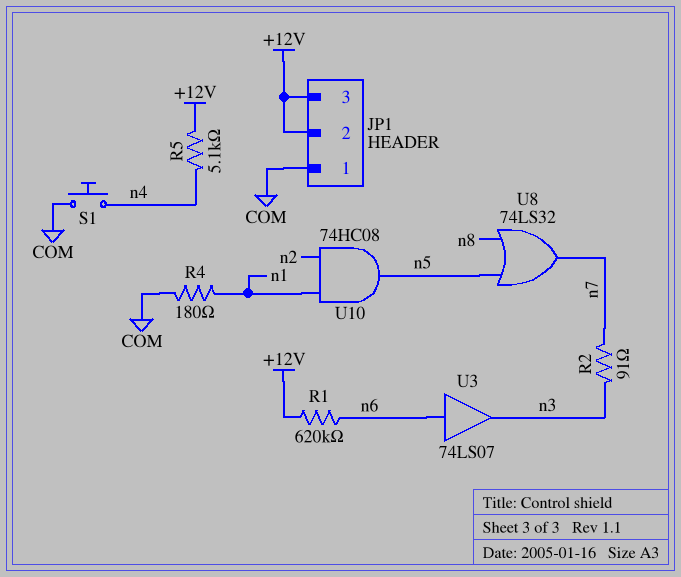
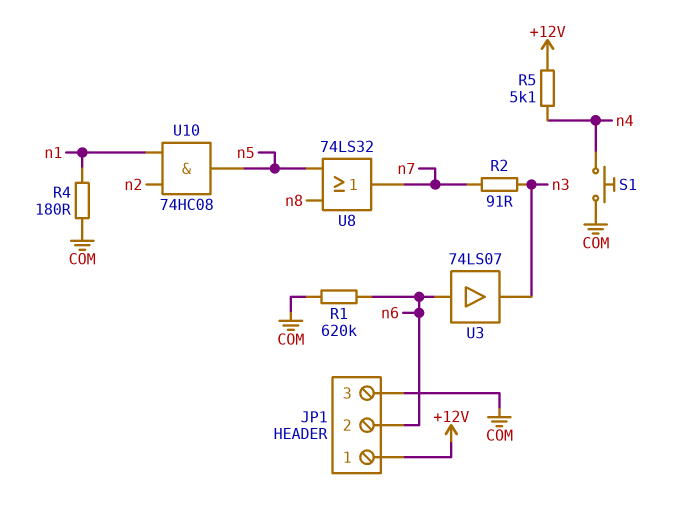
JP1 pin 1: COM -> +12V
JP1 pin 2: +12V -> n6
JP1 pin 3: +12V -> COM
R1: 620k (+12V, n6) -> 620k (COM, n6)

